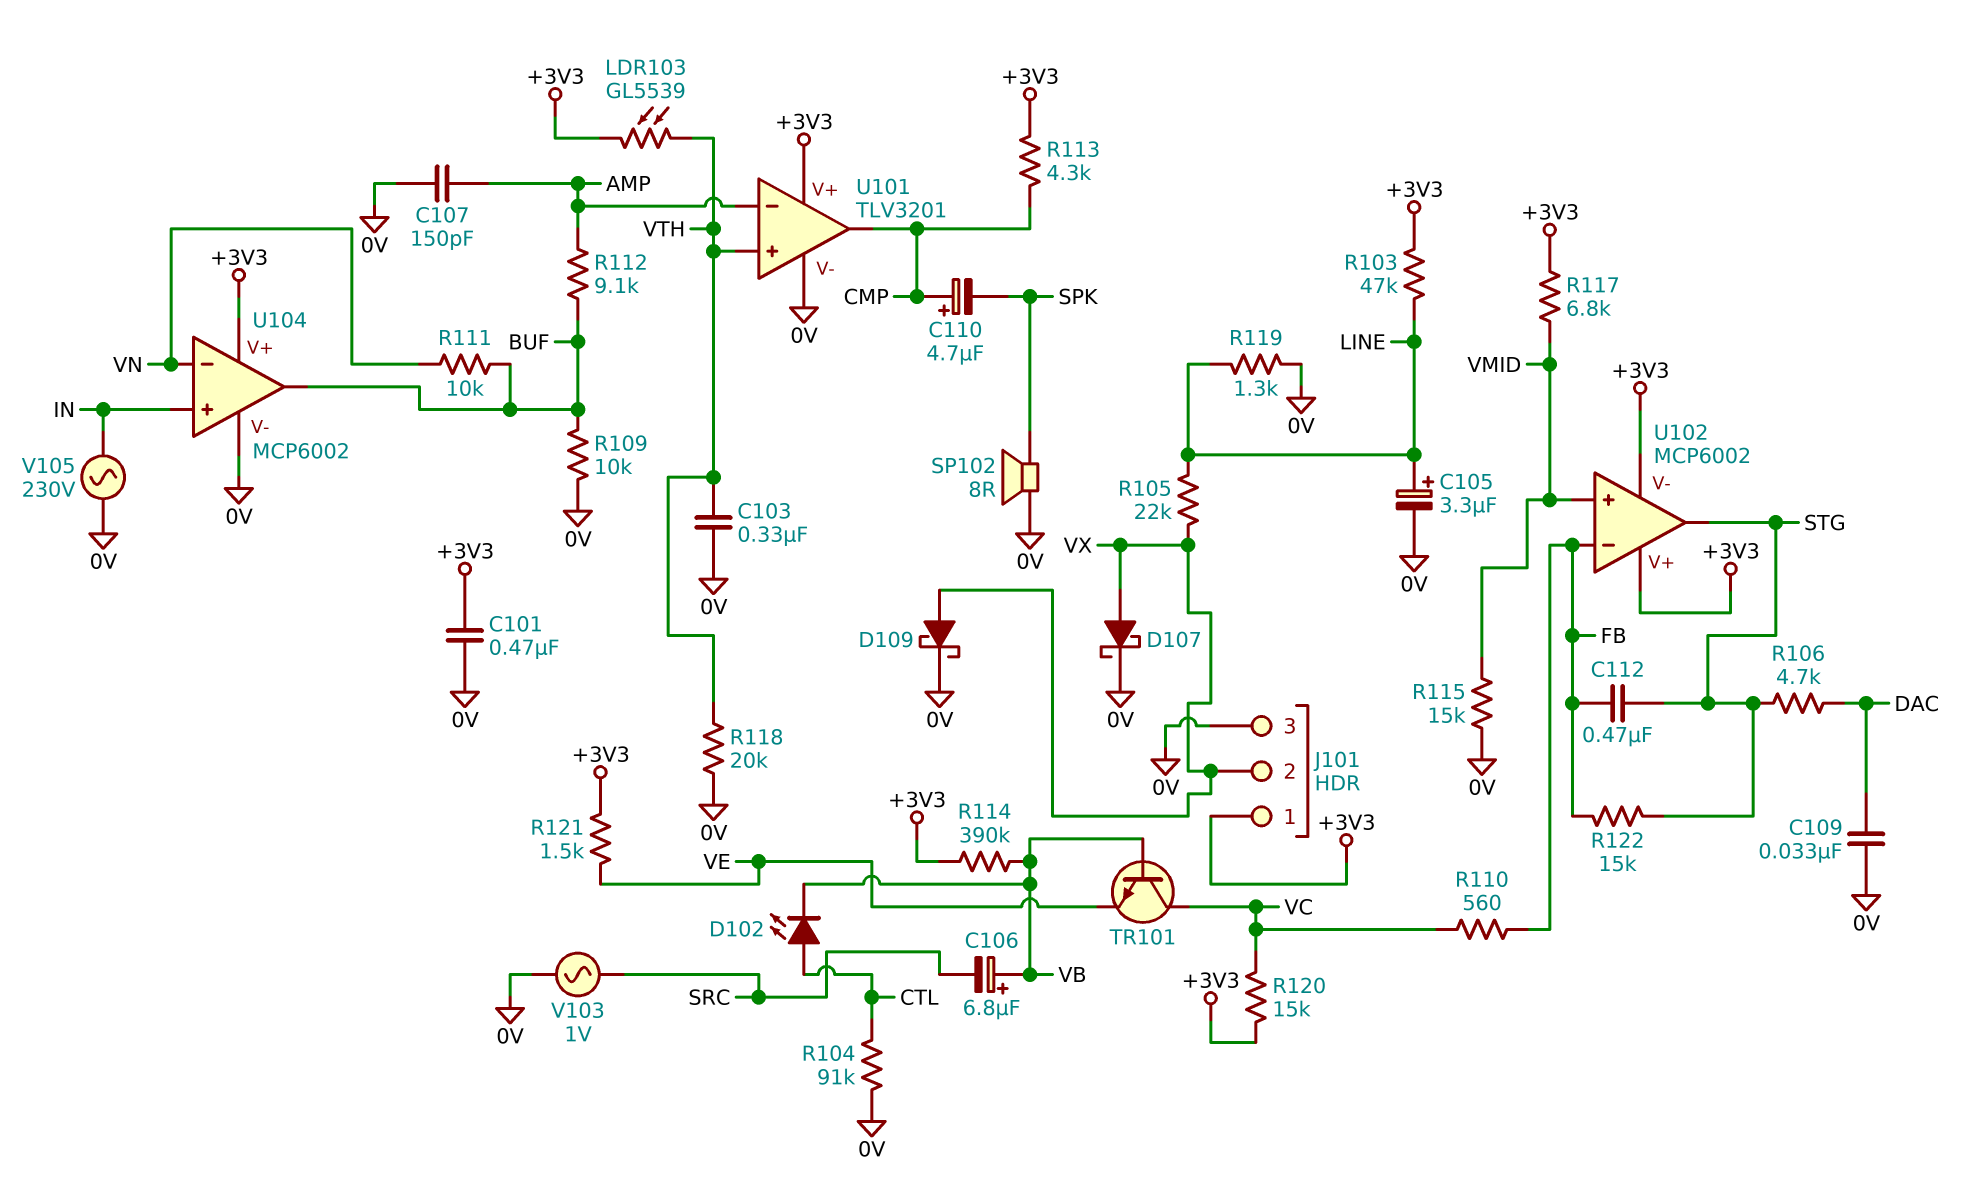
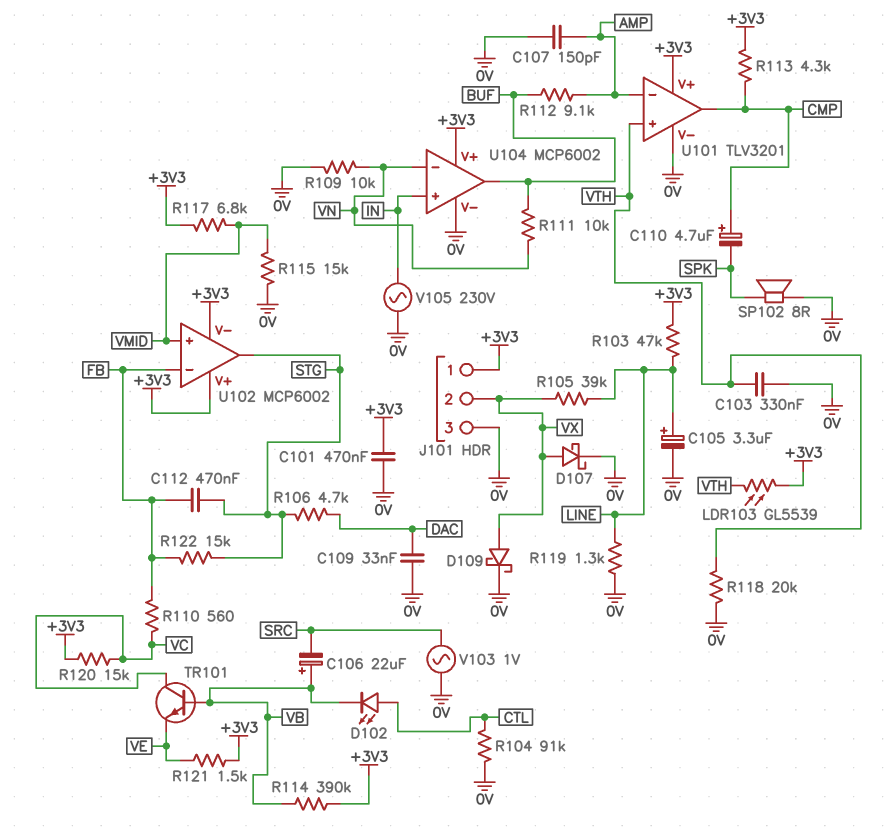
C106: 6.8uF (plus VB, minus SRC) -> 22uF (plus VB, minus SRC)
R105: 22k (LINE, VX) -> 39k (LINE, VX)
R109: 10k (0V, BUF) -> 10k (0V, VN)

